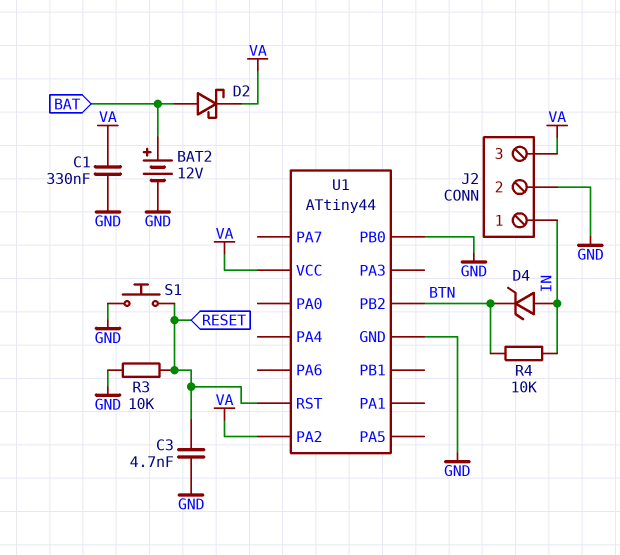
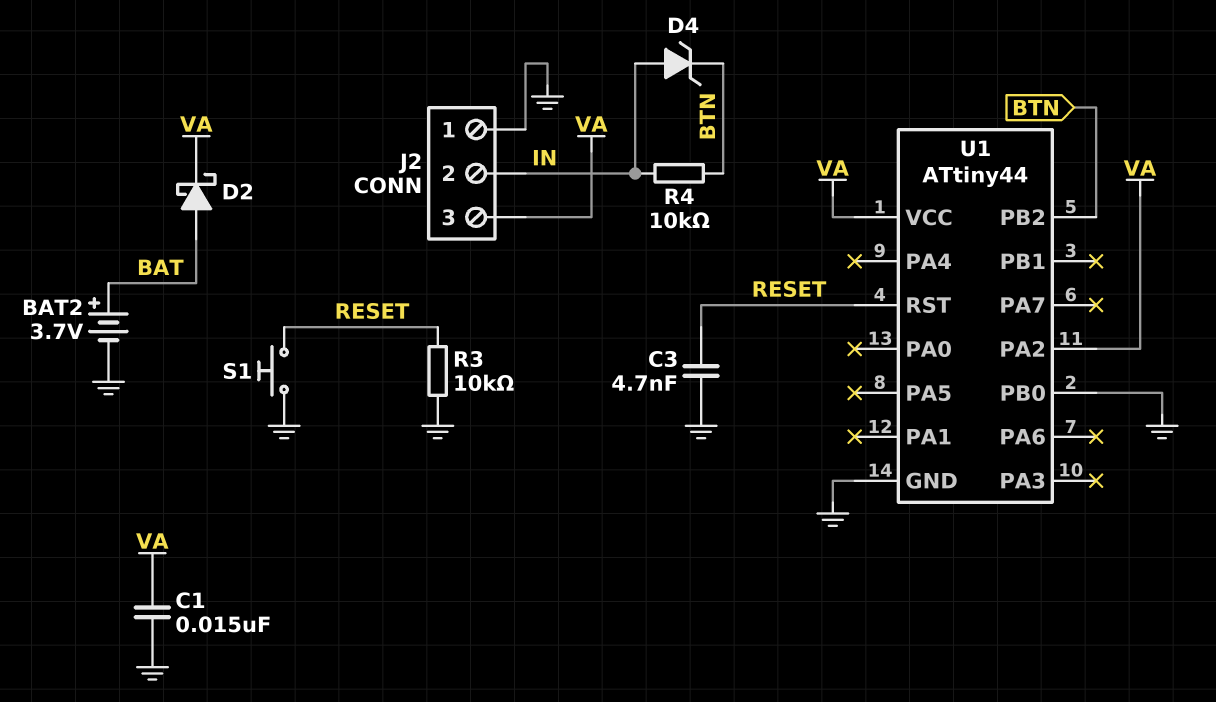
BAT2: 12V (plus BAT, minus GND) -> 3.7V (plus BAT, minus GND)
C1: 330nF (GND, VA) -> 15nF (GND, VA)
J2 pin 1: IN -> GND
J2 pin 2: GND -> IN

